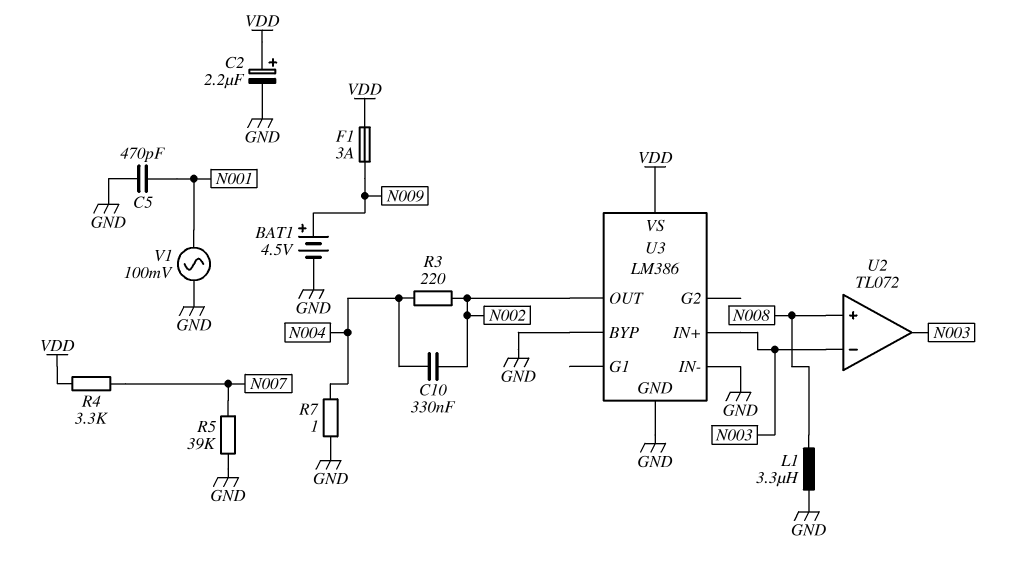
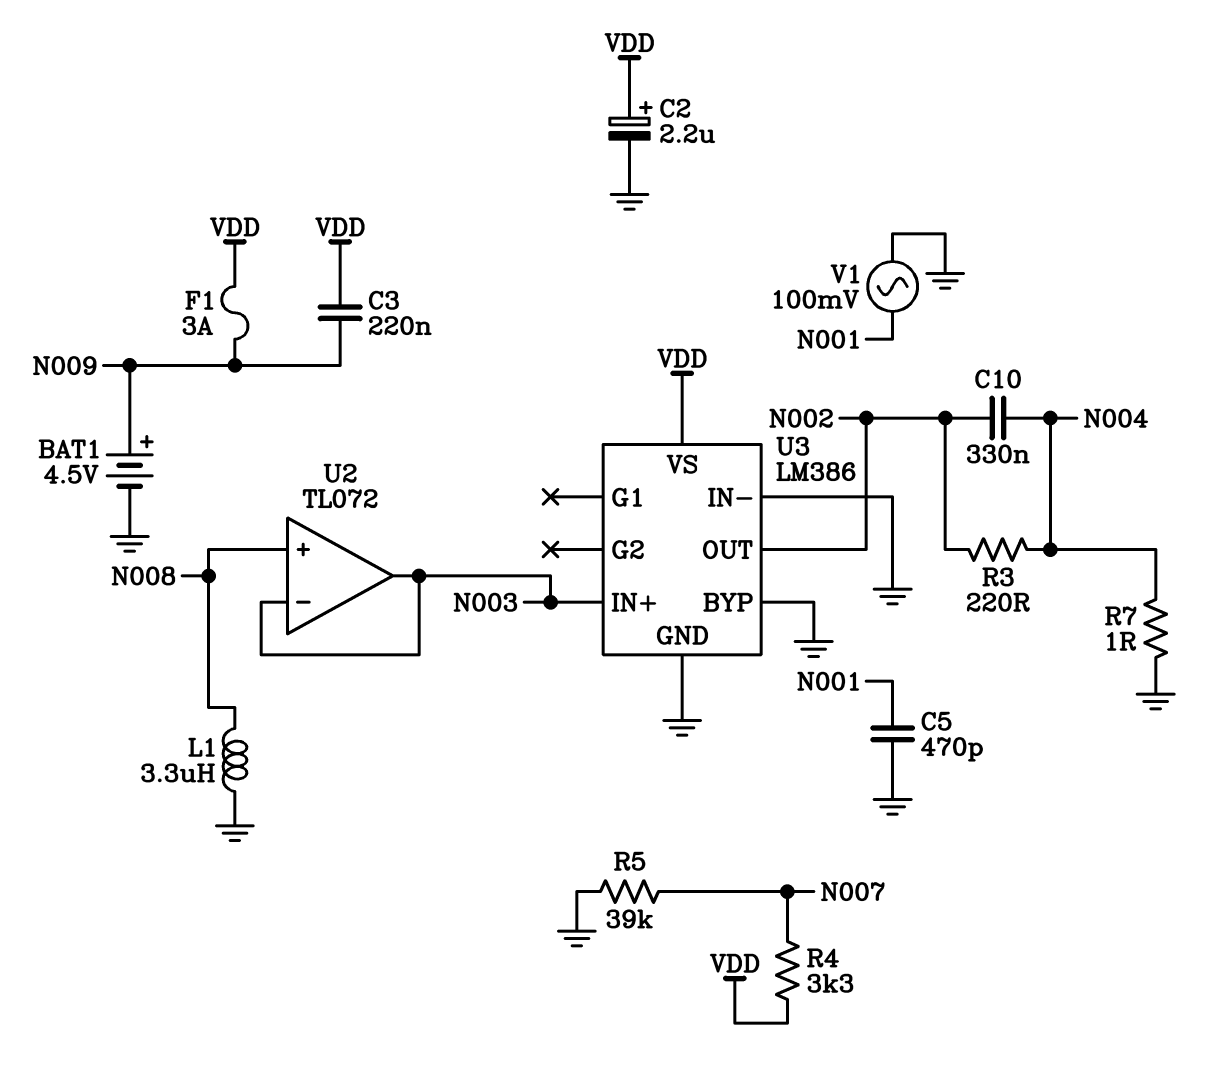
C3: none -> 220nF (N009, VDD)

